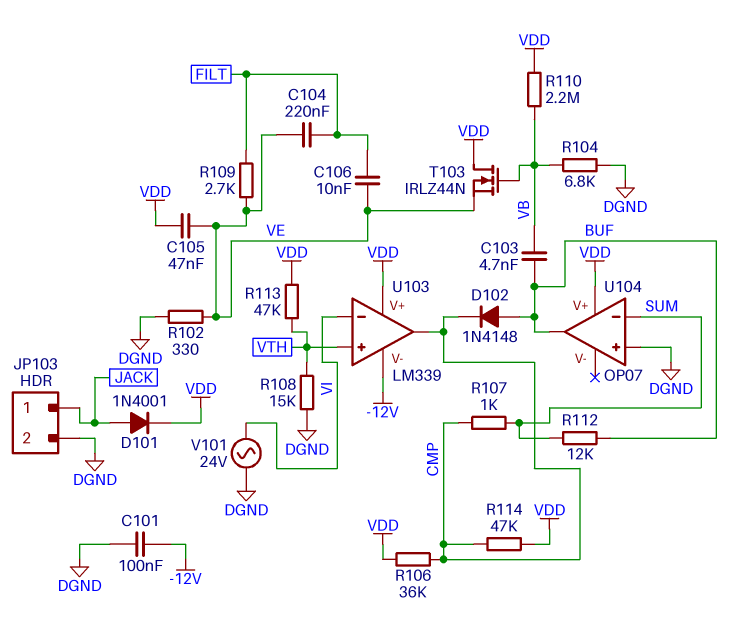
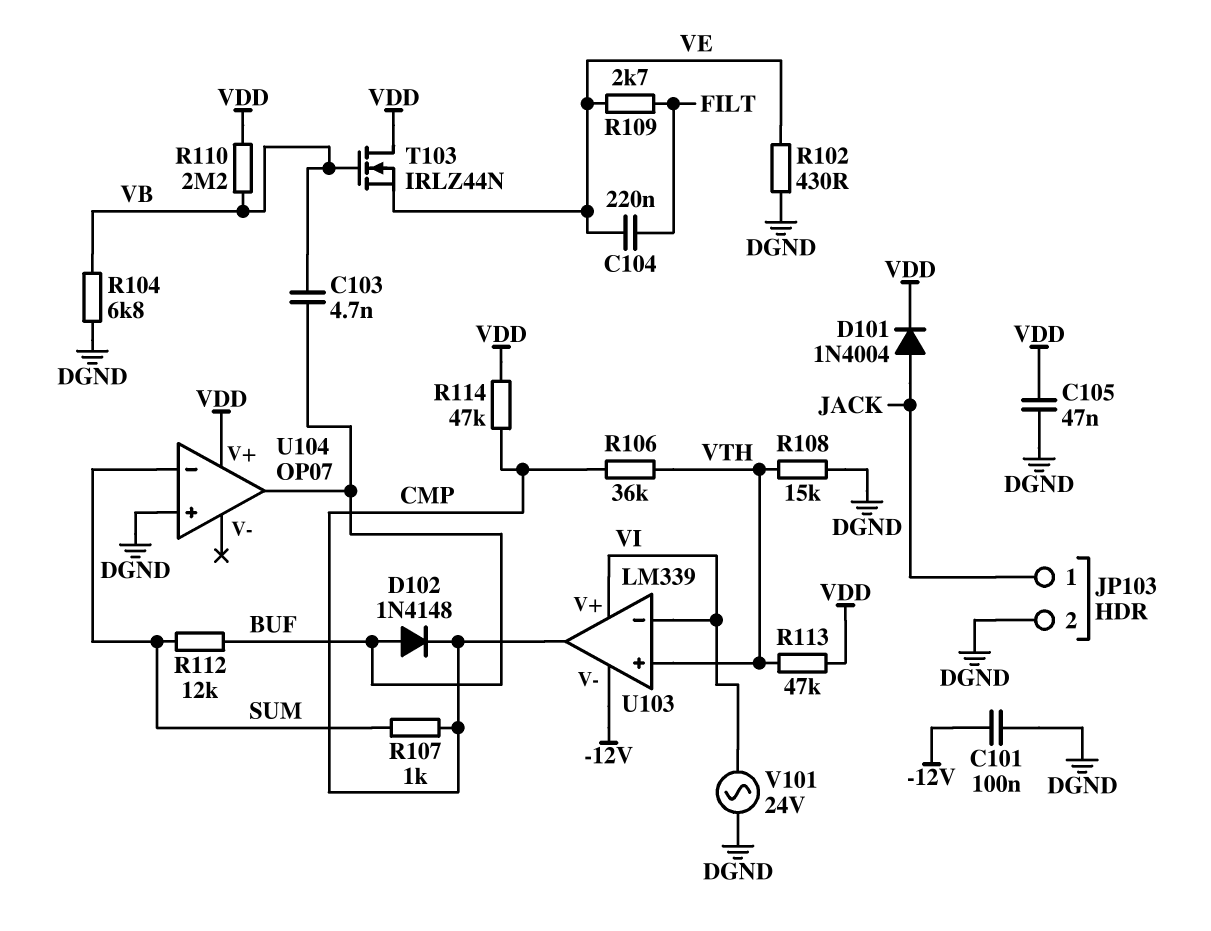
C105: 47nF (VDD, VE) -> 47nF (DGND, VDD)
C106: 10nF (FILT, VE) -> none
D101: diode 1N4001 (A JACK, K VDD) -> diode 1N4004 (A JACK, K VDD)
R102: 330 (DGND, VE) -> 430 (DGND, VE)
R106: 36k (CMP, VDD) -> 36k (CMP, VTH)
U103 pin V+: VDD -> VI

